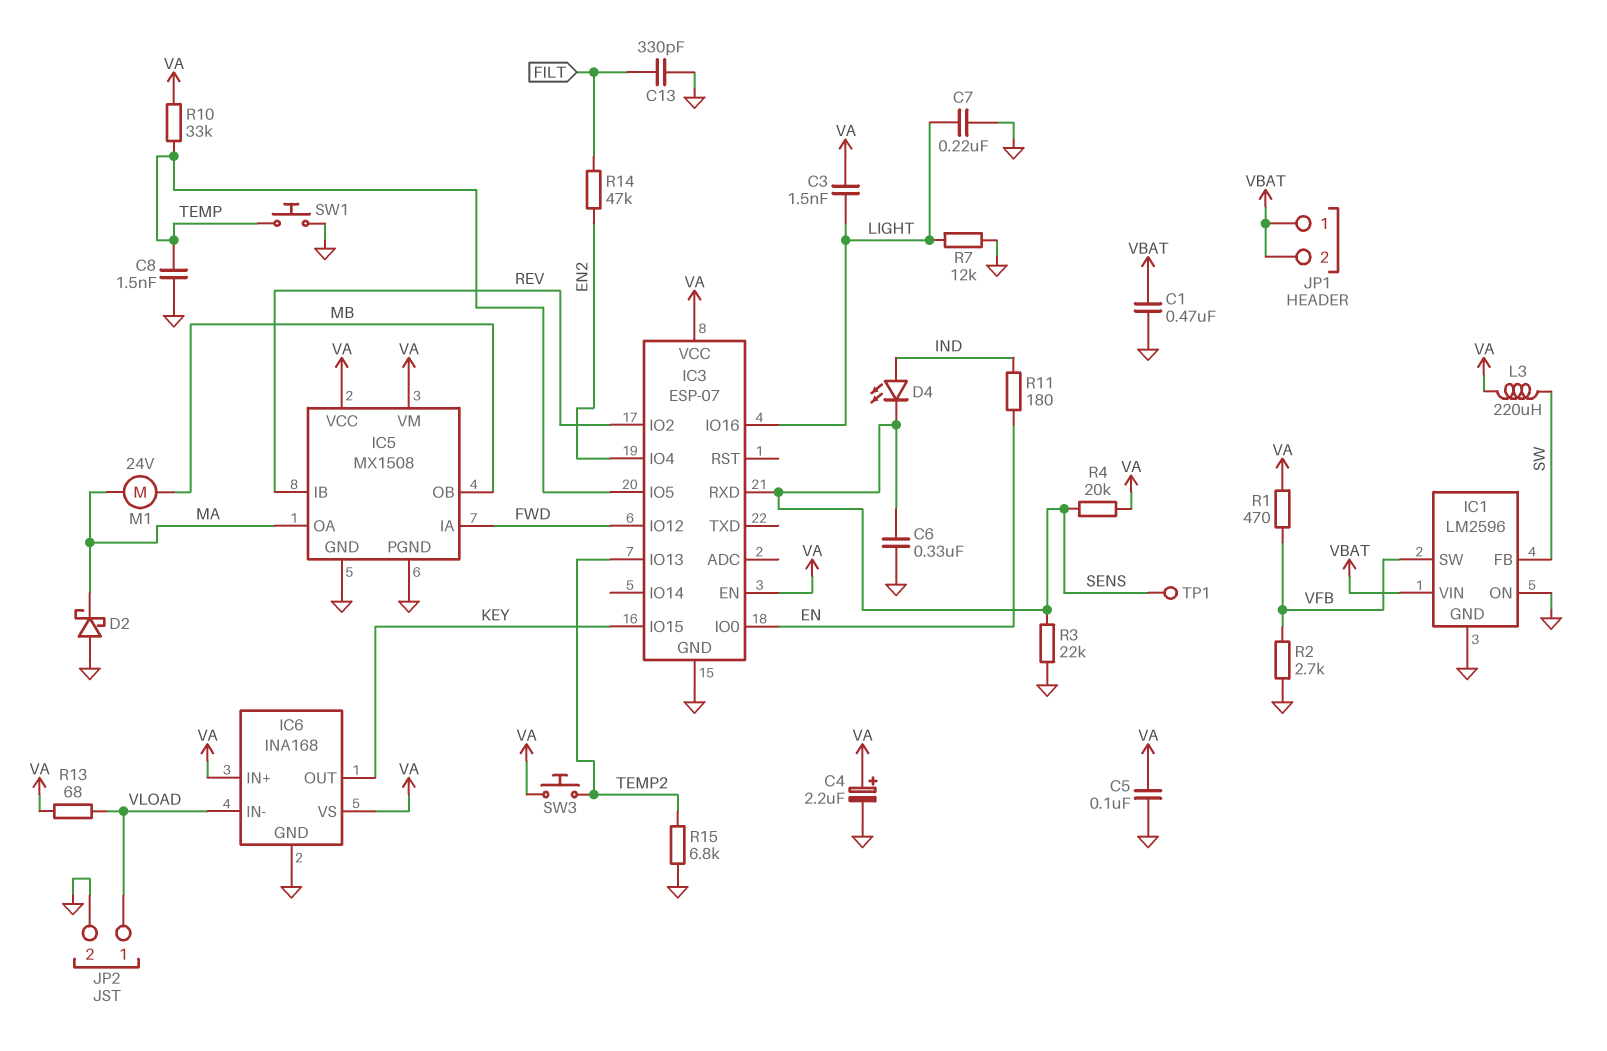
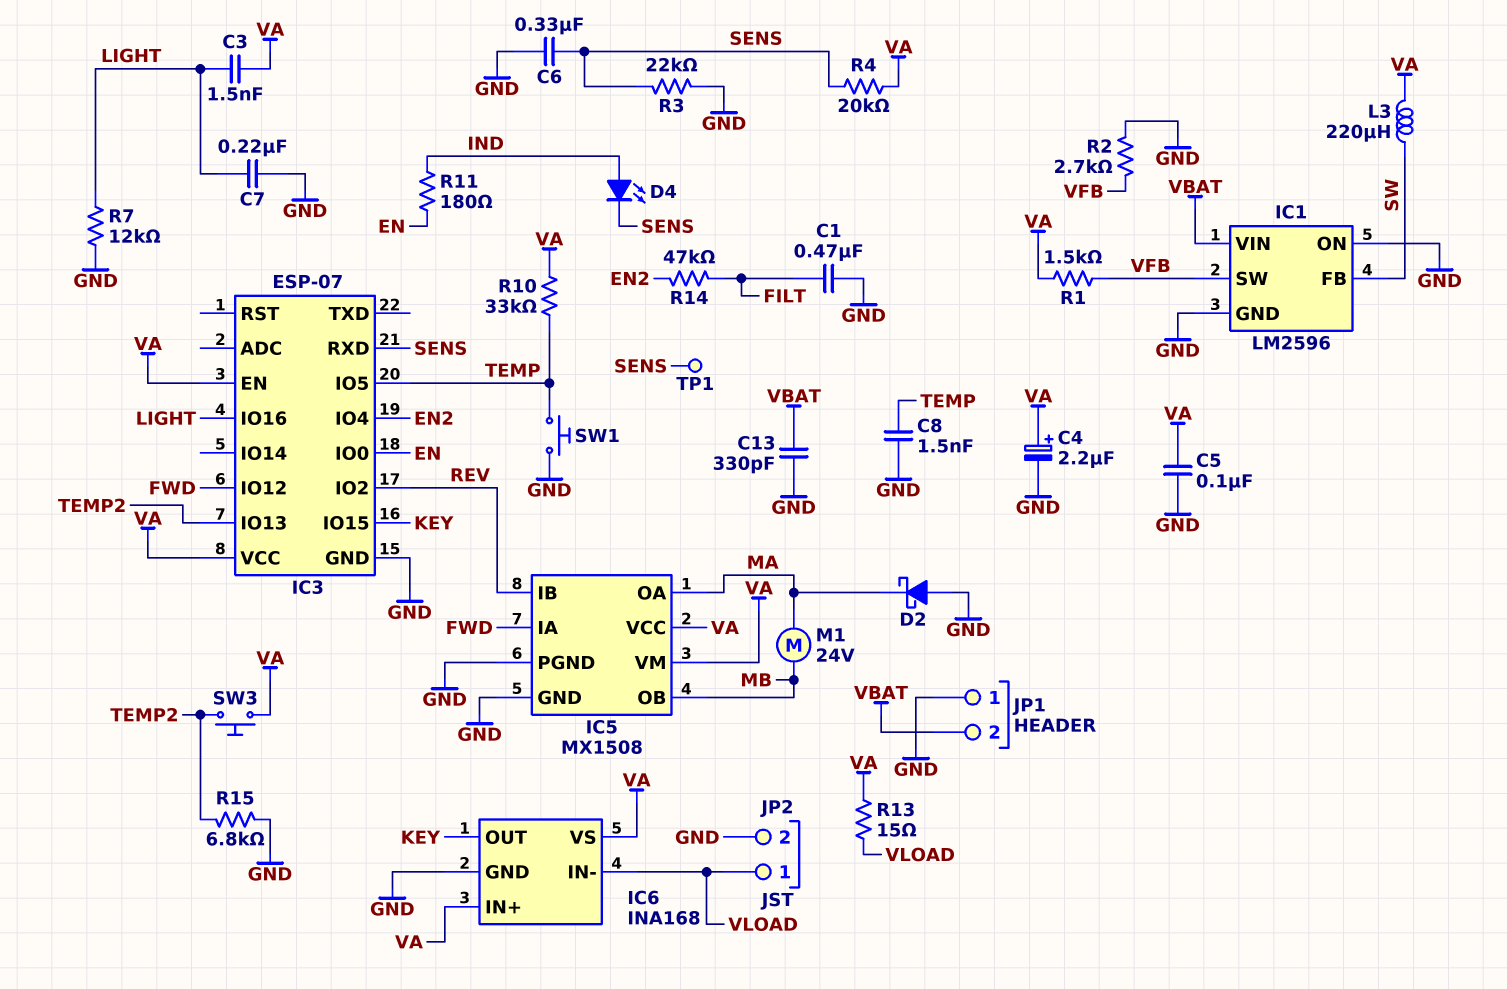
C1: 470nF (GND, VBAT) -> 470nF (FILT, GND)
C13: 330pF (FILT, GND) -> 330pF (GND, VBAT)
JP1 pin 1: VBAT -> GND
R1: 470 (VA, VFB) -> 1.5k (VA, VFB)
R13: 68 (VA, VLOAD) -> 15 (VA, VLOAD)

